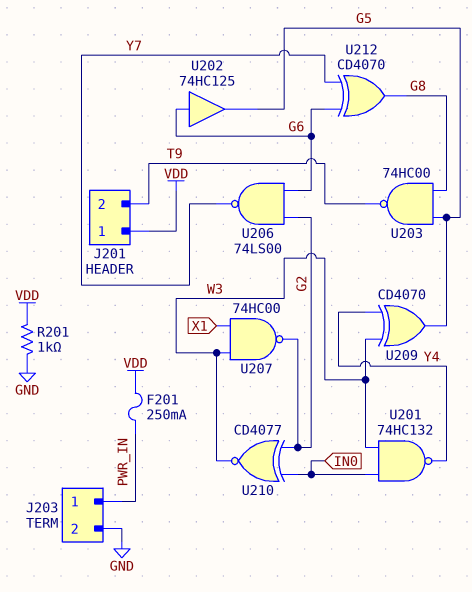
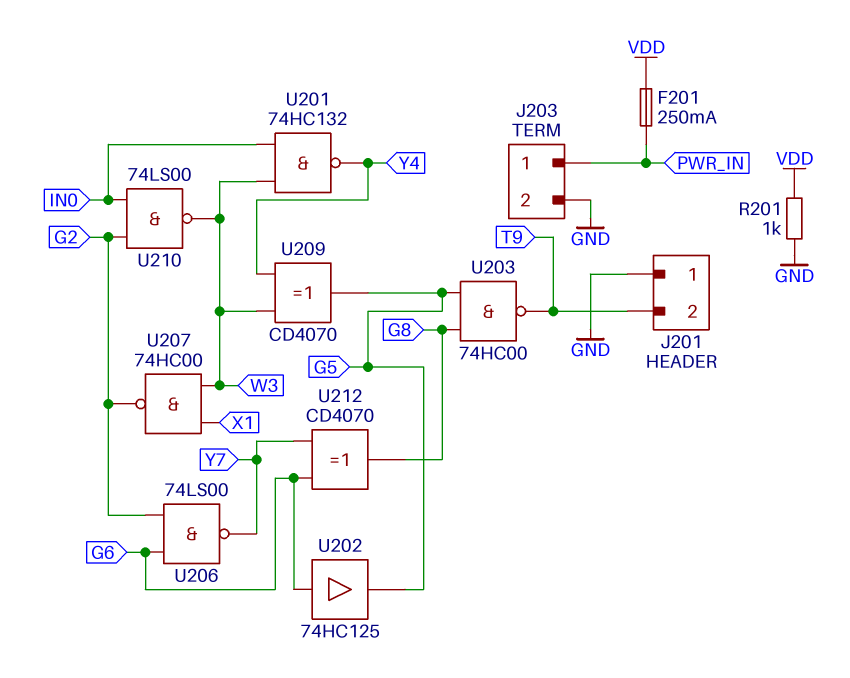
J201 pin 1: VDD -> GND
U210: XNOR CD4077 (in G2, in IN0, out W3) -> NAND 74LS00 (in G2, in IN0, out W3)

